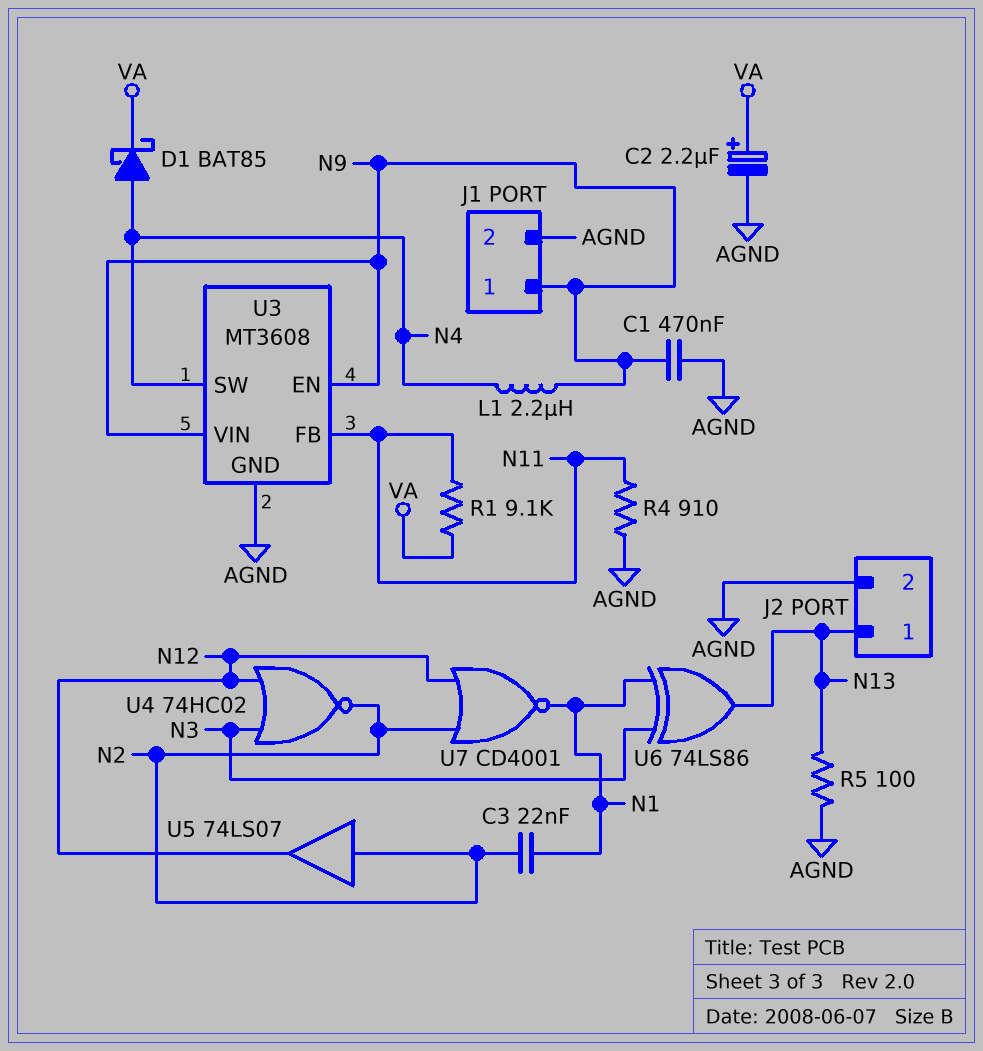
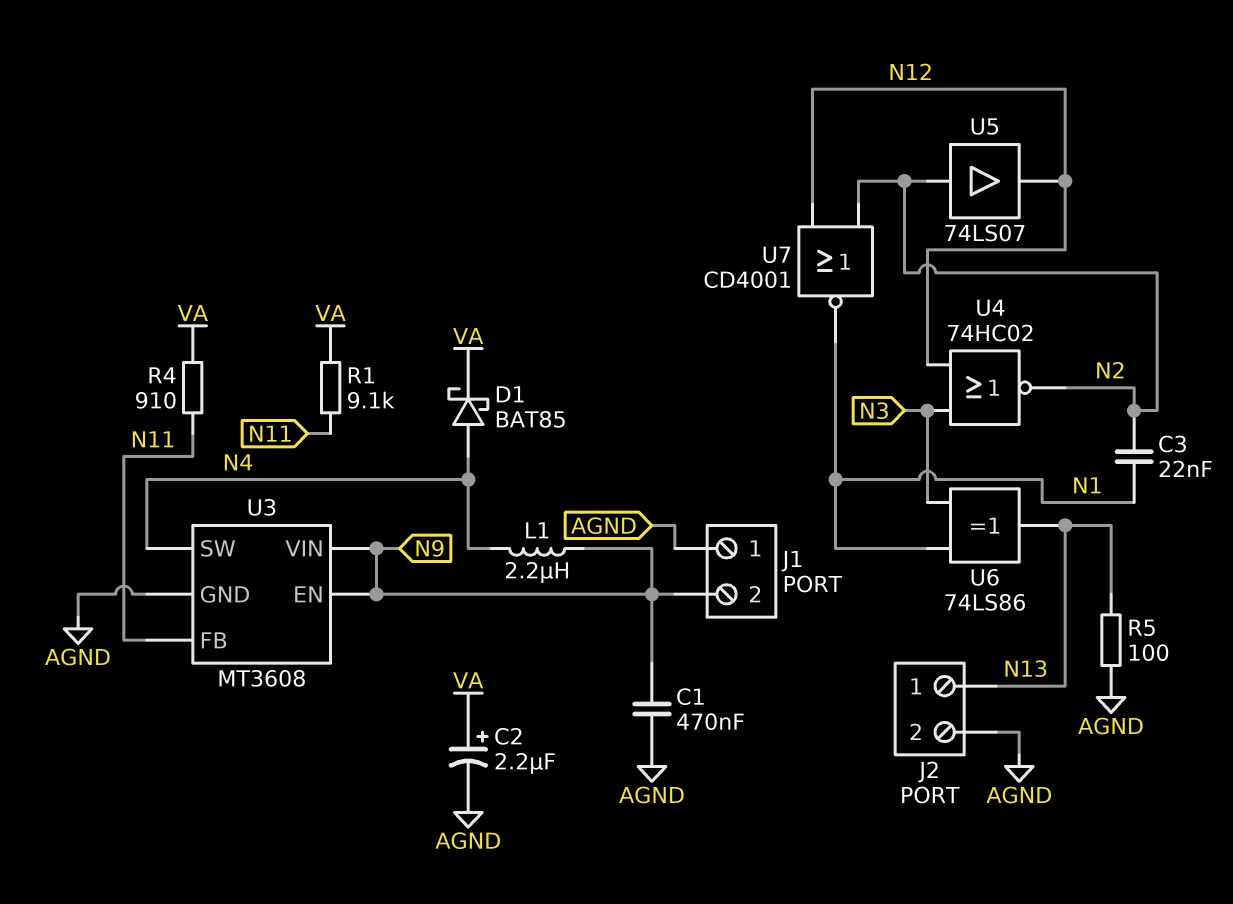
J1 pin 1: N9 -> AGND
J1 pin 2: AGND -> N9
R4: 910 (AGND, N11) -> 910 (N11, VA)

